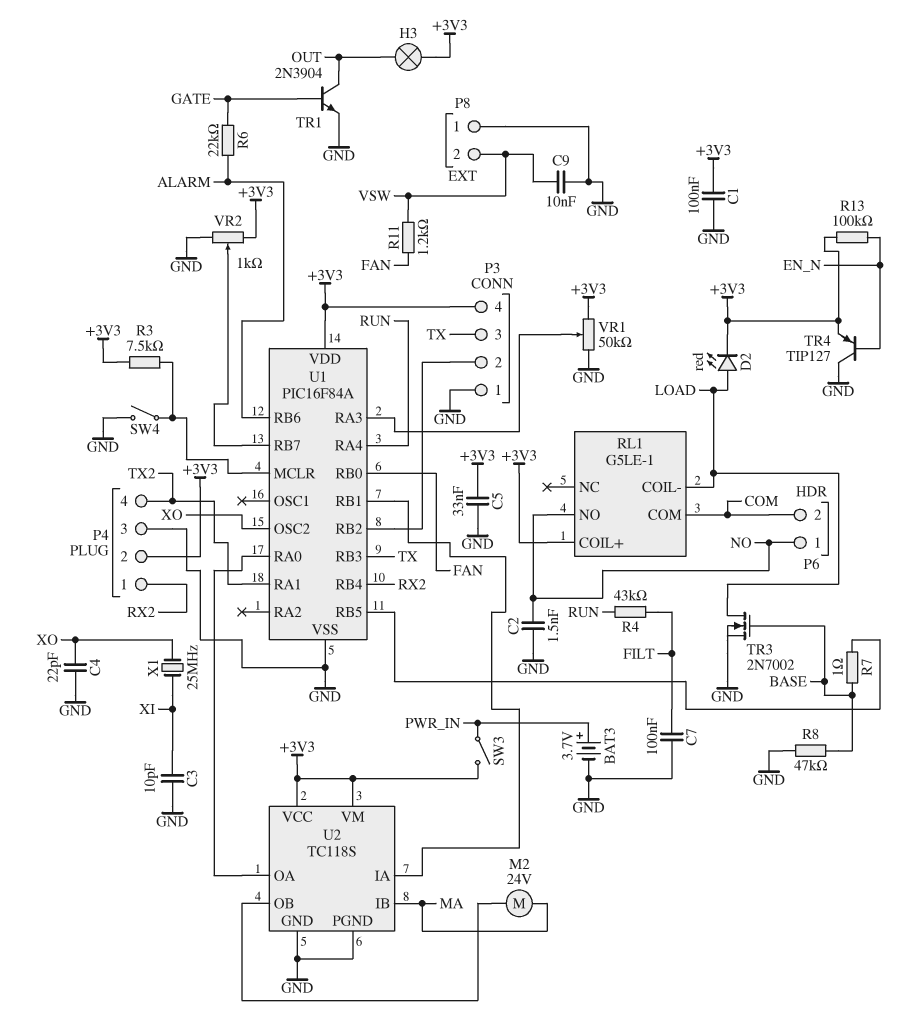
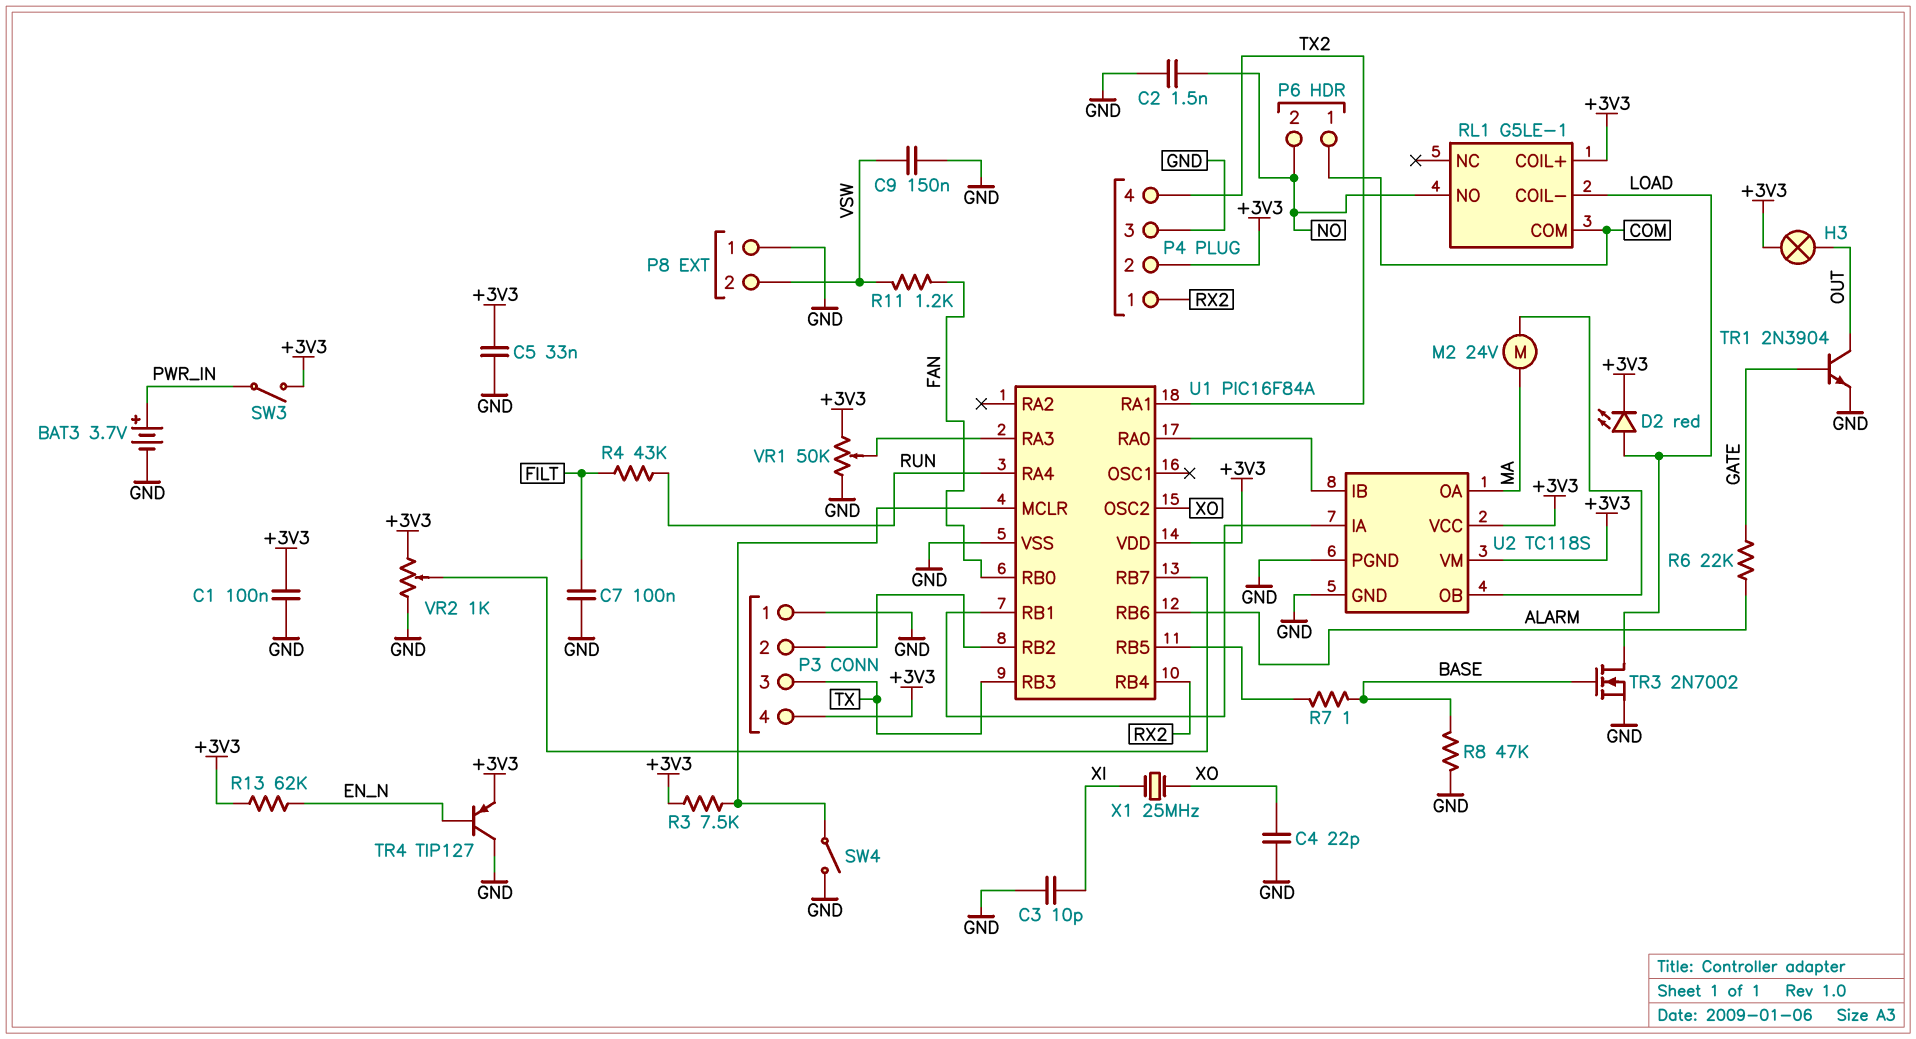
C9: 10nF (GND, VSW) -> 150nF (GND, VSW)
P6 pin 1: NO -> COM
P6 pin 2: COM -> NO
R13: 100k (+3V3, EN_N) -> 62k (+3V3, EN_N)
U2 pin IB: MA -> U1/RA0
U2 pin OA: U1/RA0 -> MA

